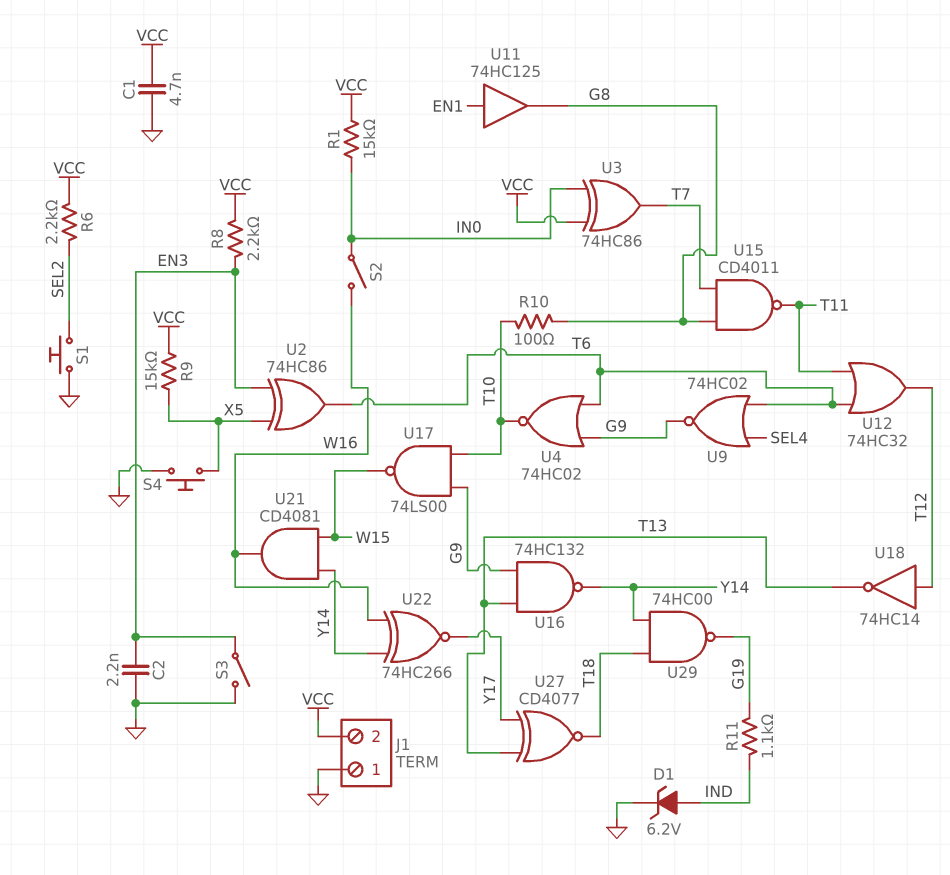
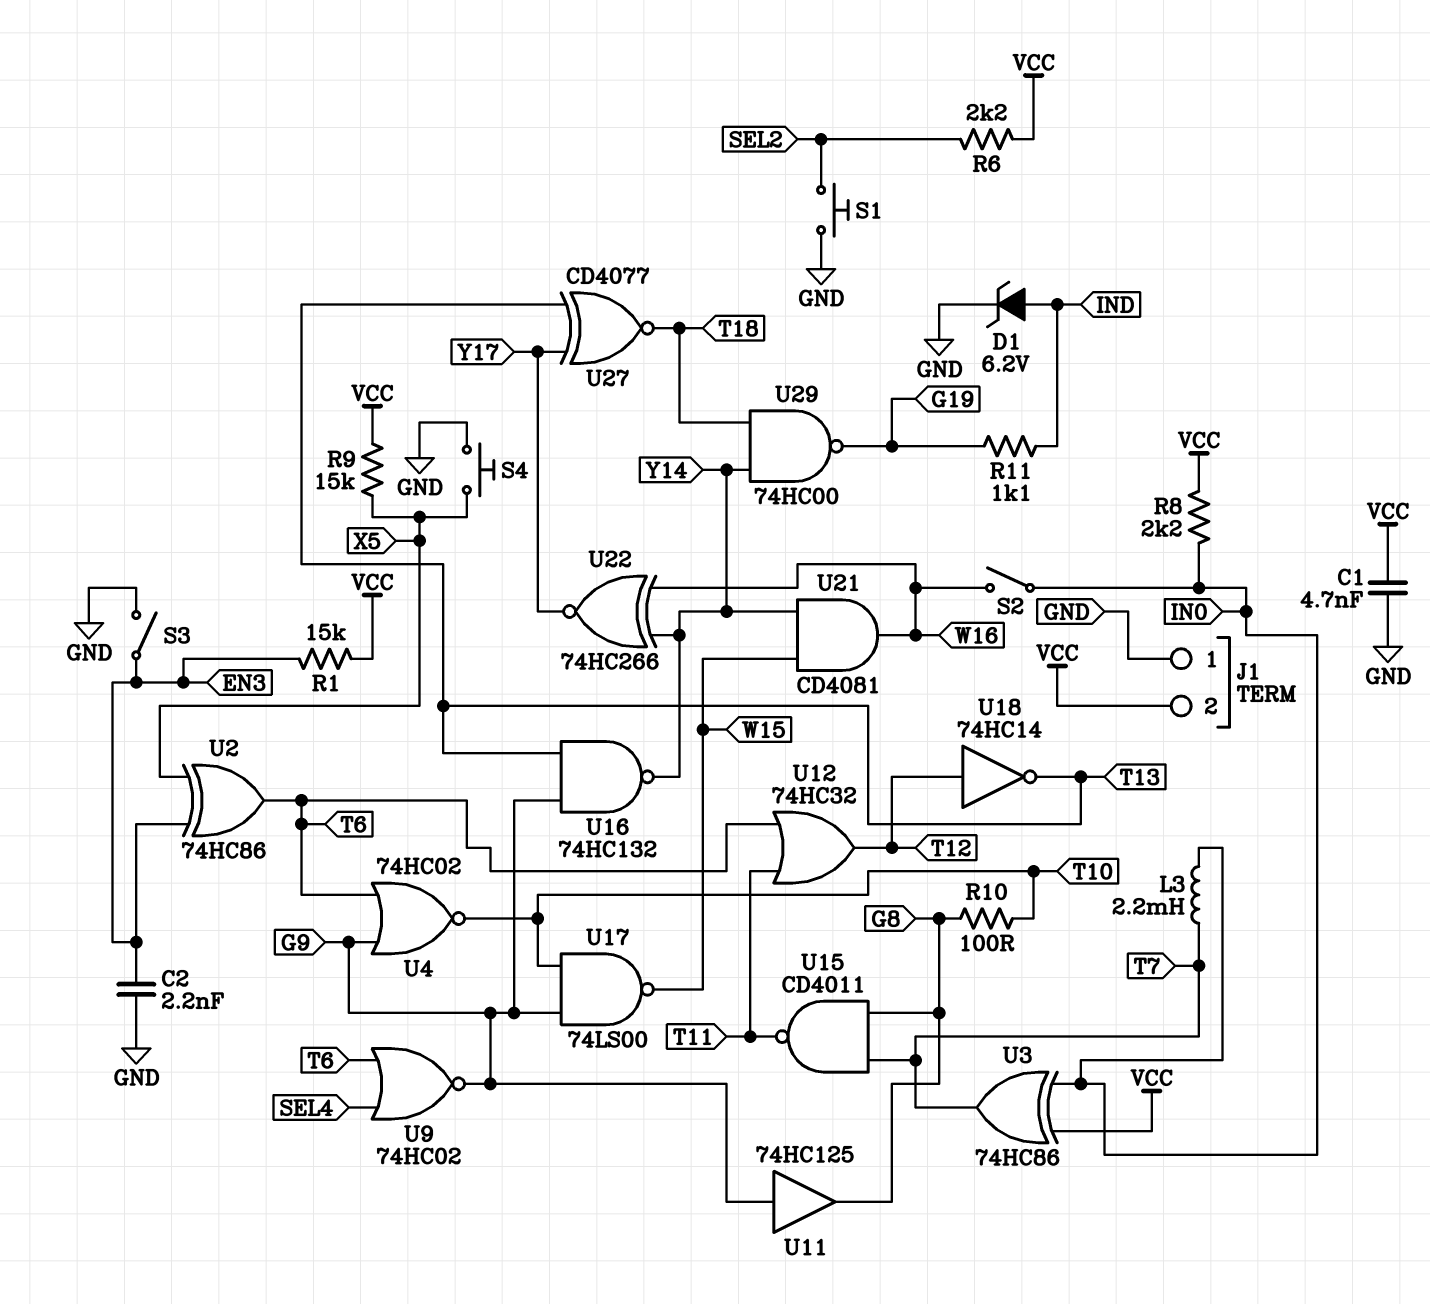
L3: none -> 2.2mH (IN0, T7)
R1: 15k (IN0, VCC) -> 15k (EN3, VCC)
R8: 2.2k (EN3, VCC) -> 2.2k (IN0, VCC)
U11: buffer 74HC125 (in EN1, out G8) -> buffer 74HC125 (in G9, out G8)

